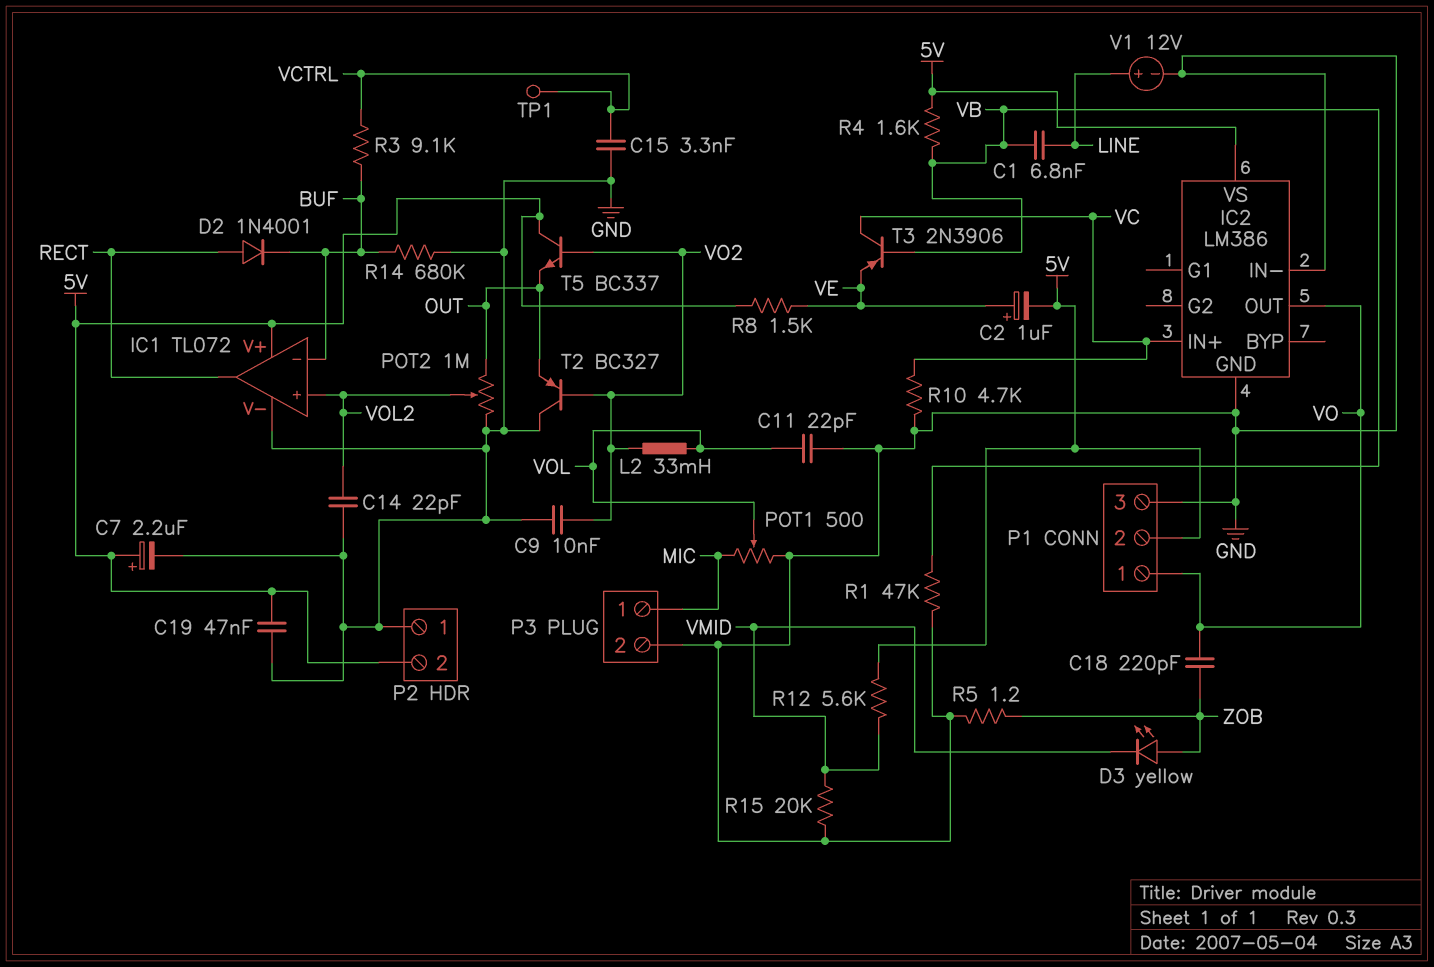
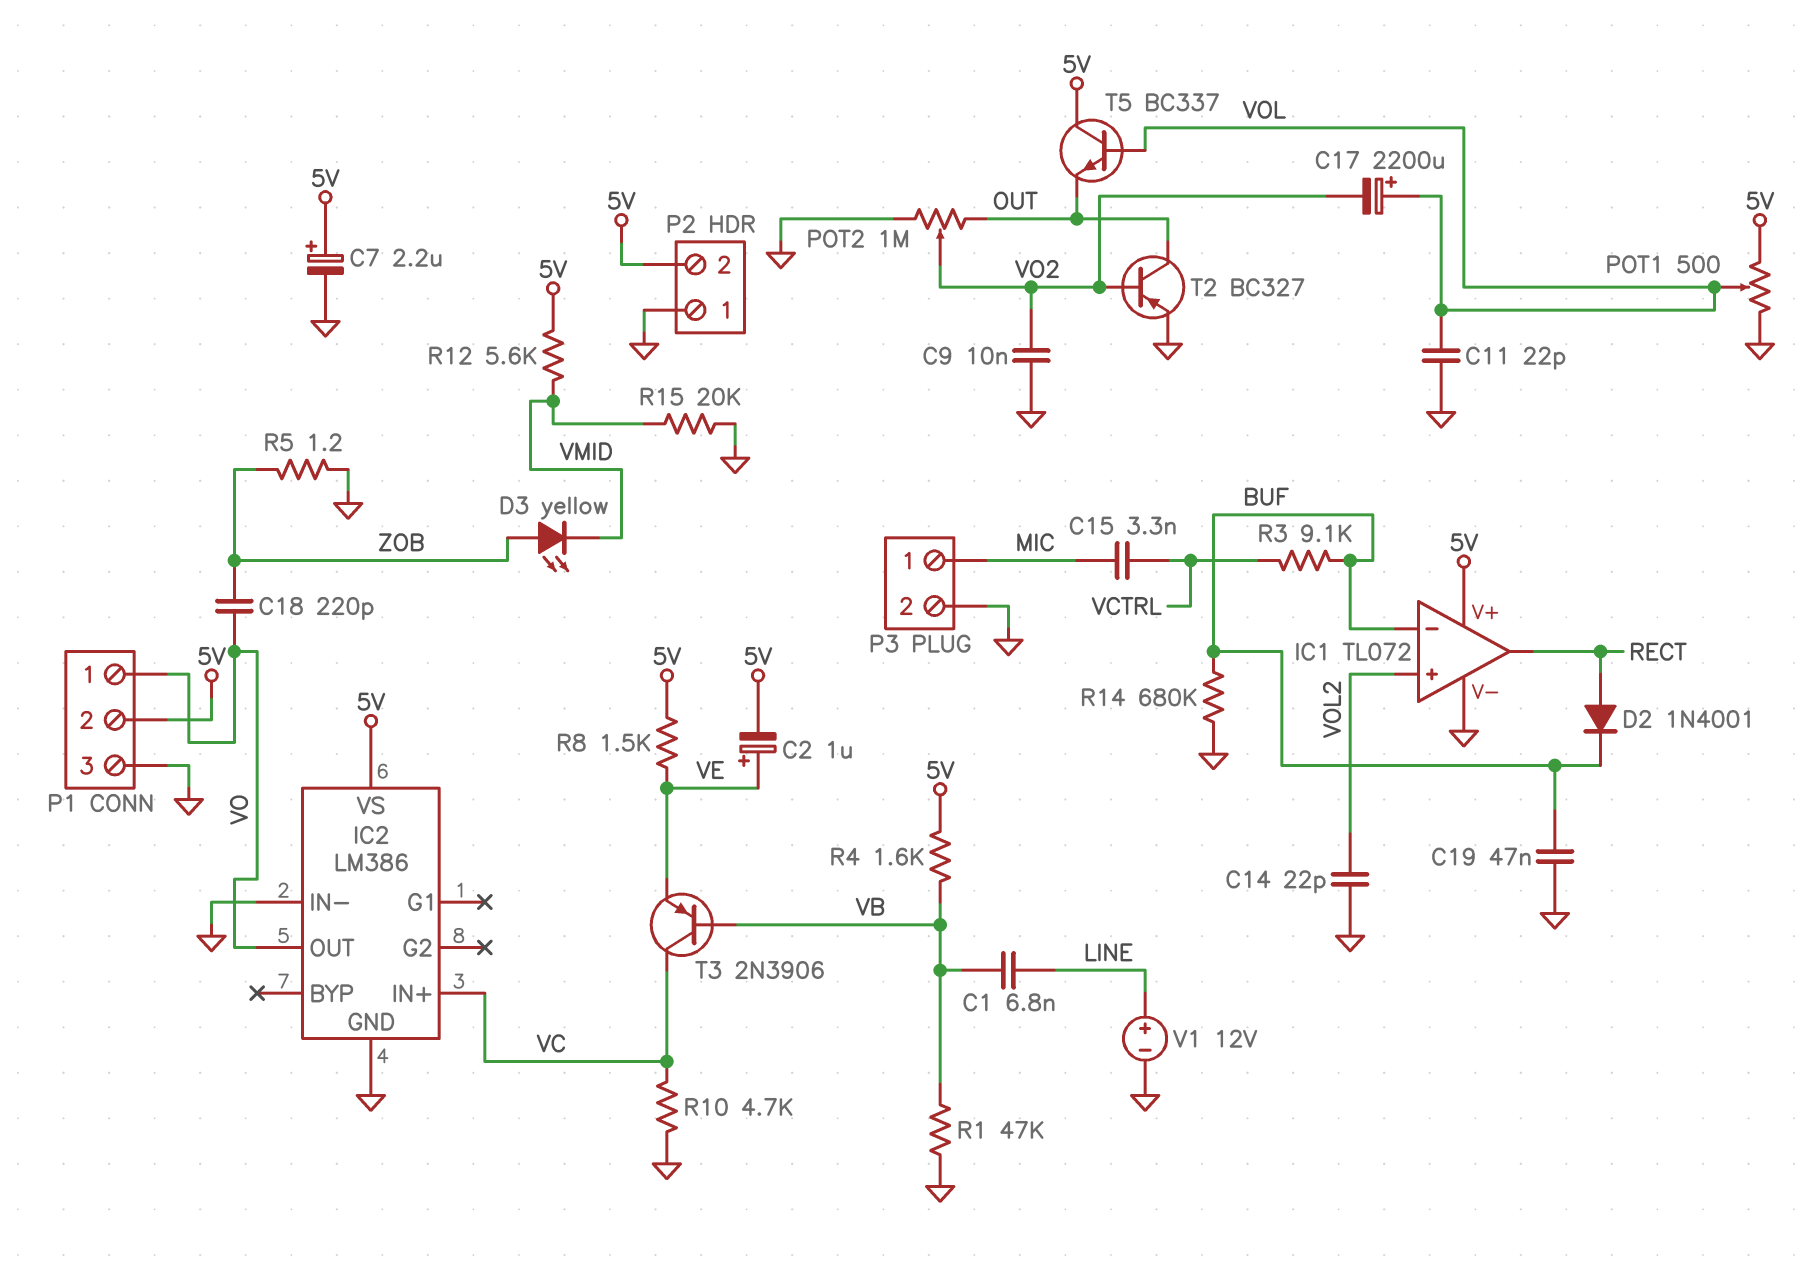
C15: 3.3nF (GND, VCTRL) -> 3.3nF (MIC, VCTRL)
C17: none -> 2200uF (plus VOL, minus VO2)
C19: 47nF (5V, GND) -> 47nF (BUF, GND)
L2: 33mH (VO2, VOL) -> none
POT1: 500 (GND, MIC, wiper VOL) -> 500 (5V, GND, wiper VOL)
POT2: 1M (GND, OUT, wiper VOL2) -> 1M (GND, OUT, wiper VO2)
T2: PNP BC327 (B VO2, C GND, E OUT) -> PNP BC327 (B VO2, C OUT, E GND)
T5: NPN BC337 (B VO2, C 5V, E OUT) -> NPN BC337 (B VOL, C 5V, E OUT)
TP1: test point (VCTRL) -> none

